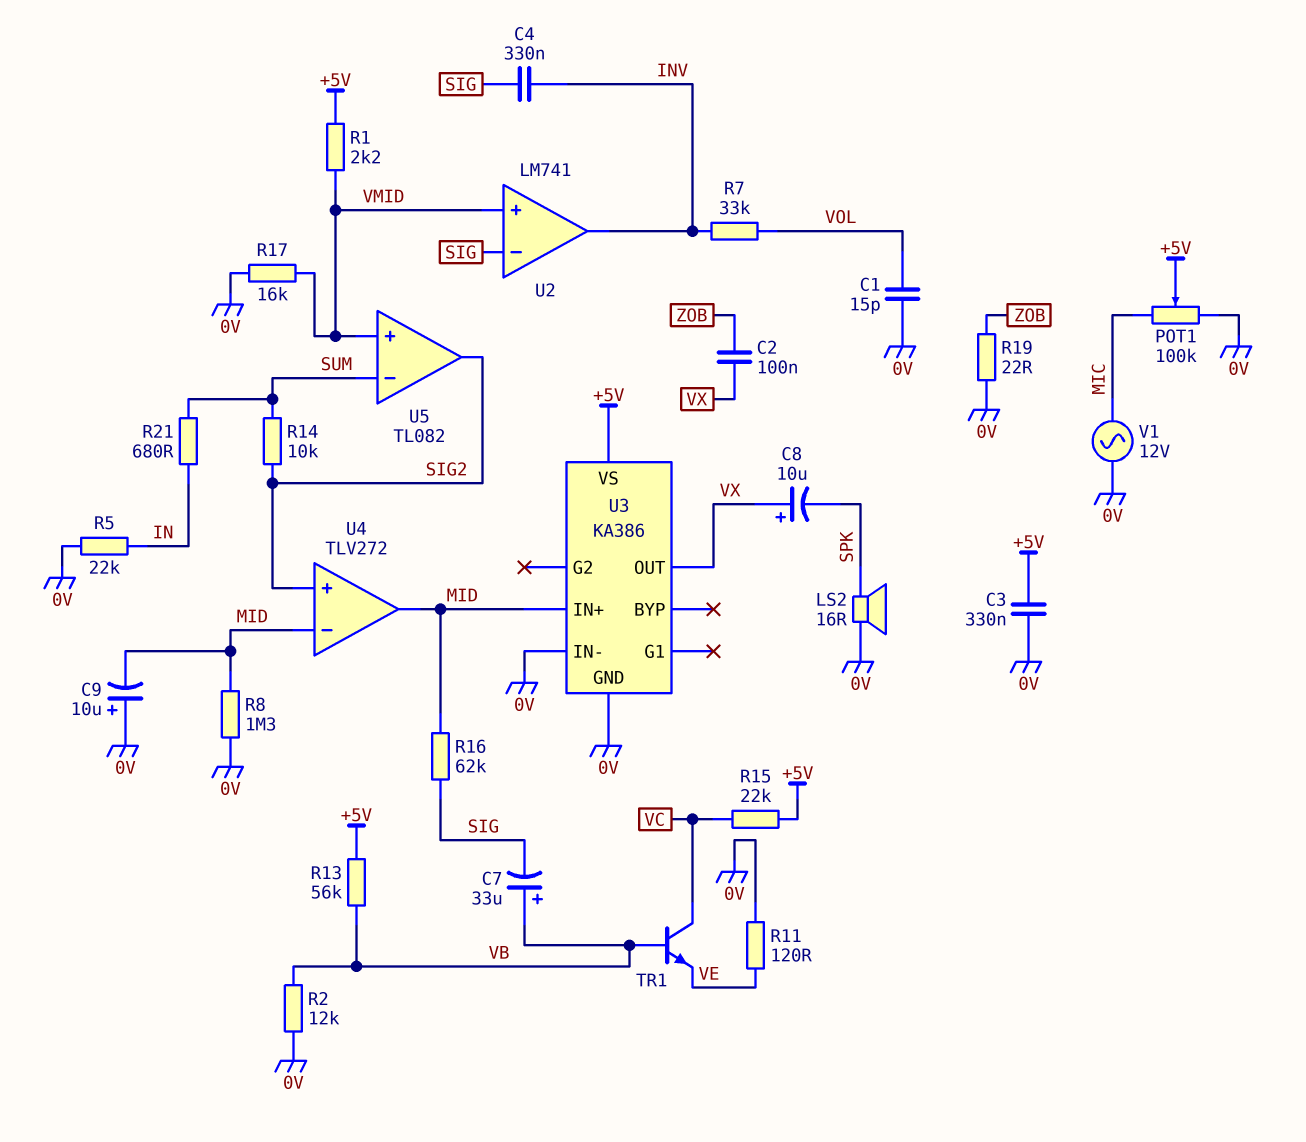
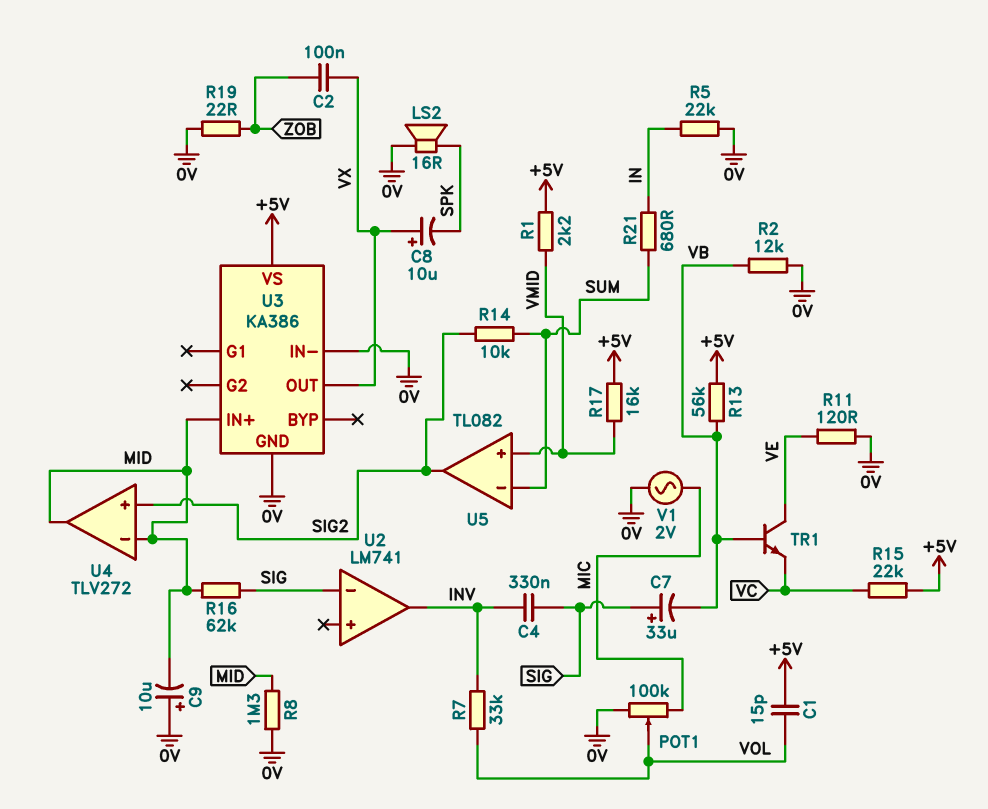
C1: 15pF (0V, VOL) -> 15pF (+5V, VOL)
C3: 330nF (+5V, 0V) -> none
C7: 33uF (plus VB, minus SIG) -> 33uF (plus SIG, minus VB)
POT1: 100k (0V, MIC, wiper +5V) -> 100k (0V, MIC, wiper VOL)
R17: 16k (0V, VMID) -> 16k (+5V, VMID)
TR1: NPN (B VB, C VC, E VE) -> NPN (B VB, C VE, E VC)
U2 pin in+: VMID -> none
V1: AC 12V (0V, MIC) -> AC 2V (0V, MIC)

